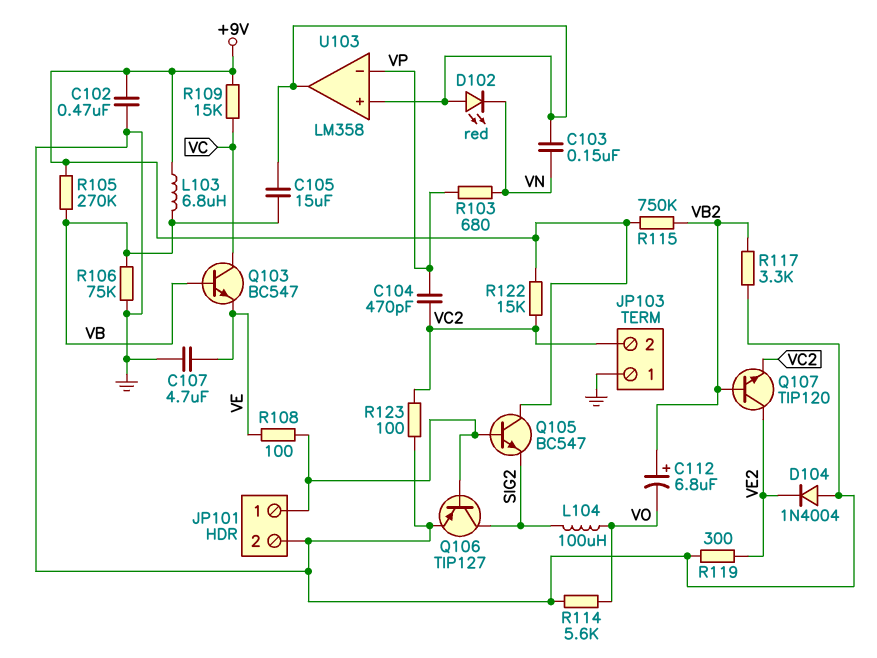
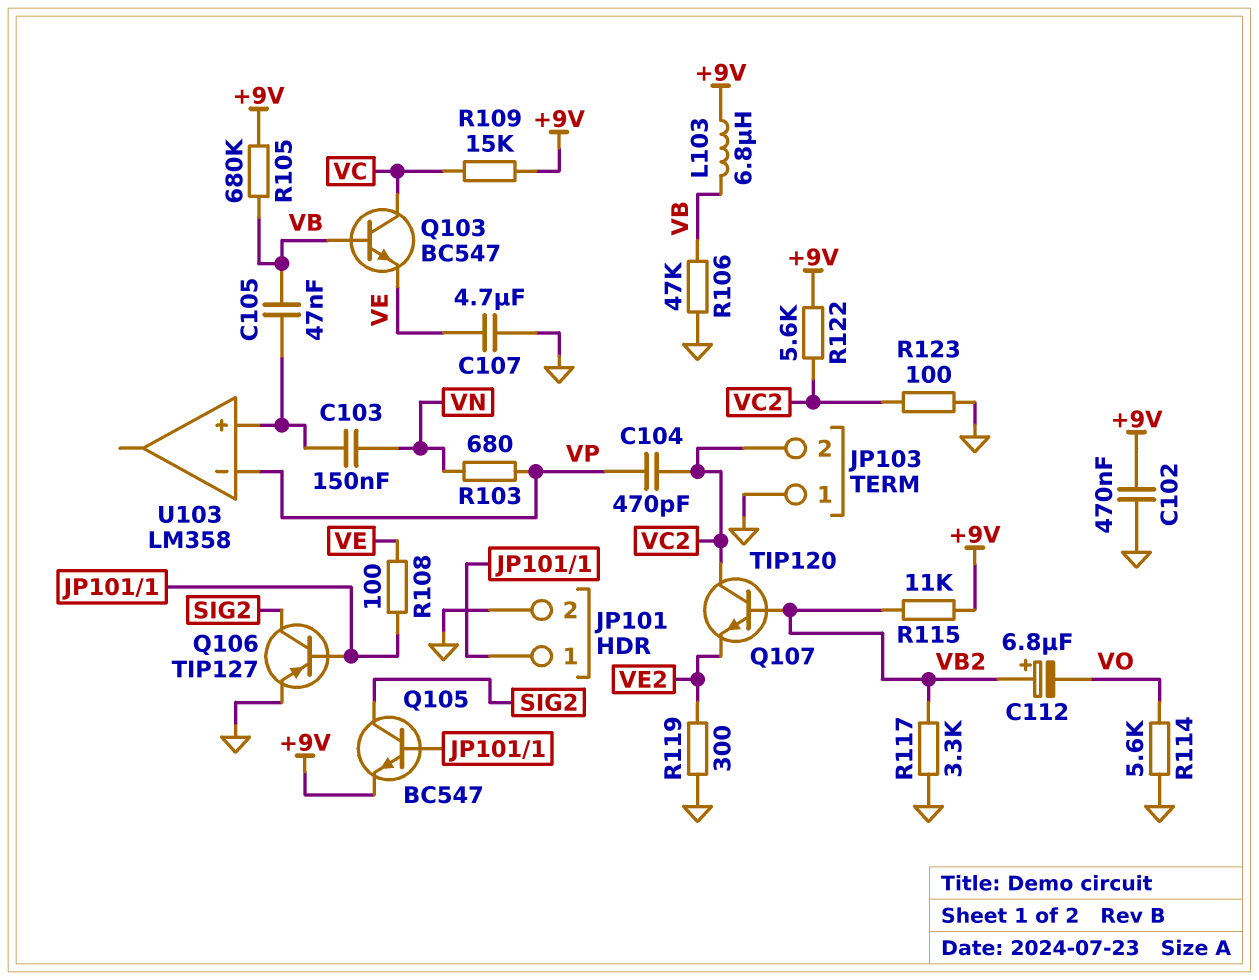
C105: 15uF (U103/in+, VB) -> 47nF (U103/in+, VB)
D102: LED red (A U103/in+, K VN) -> none
D104: diode 1N4004 (A GND, K VE2) -> none
L104: 100uH (SIG2, VO) -> none
Q105: NPN BC547 (B JP101/1, C +9V, E SIG2) -> NPN BC547 (B JP101/1, C SIG2, E +9V)
Q107: NPN TIP120 (B VB2, C VE2, E VC2) -> NPN TIP120 (B VB2, C VC2, E VE2)
R105: 270k (+9V, VB) -> 680k (+9V, VB)
R106: 75k (GND, VB) -> 47k (GND, VB)
R115: 750k (+9V, VB2) -> 11k (+9V, VB2)
R122: 15k (+9V, VC2) -> 5.6k (+9V, VC2)
U103 pin out: U103/in+ -> none

